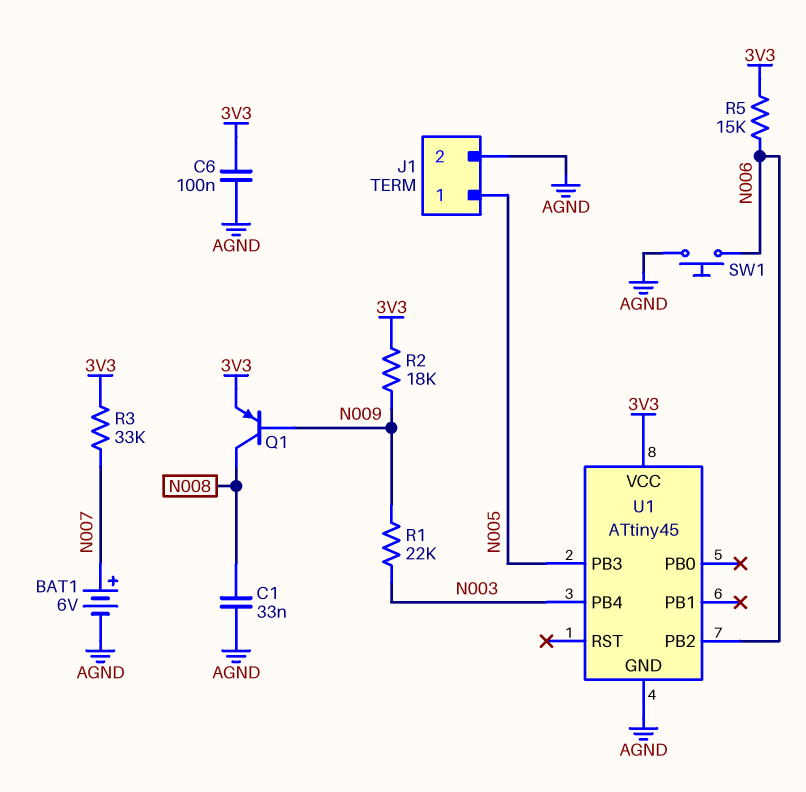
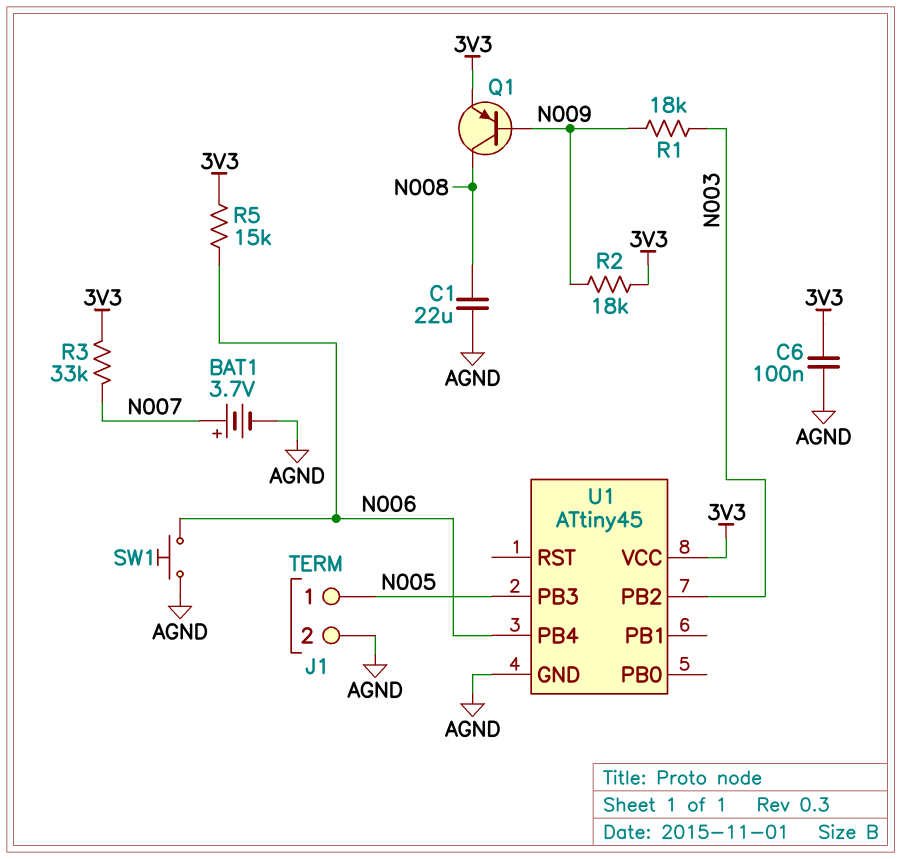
BAT1: 6V (plus N007, minus AGND) -> 3.7V (plus N007, minus AGND)
C1: 33nF (AGND, N008) -> 22uF (AGND, N008)
R1: 22k (N003, N009) -> 18k (N003, N009)
U1 pin PB2: N006 -> N003
U1 pin PB4: N003 -> N006

